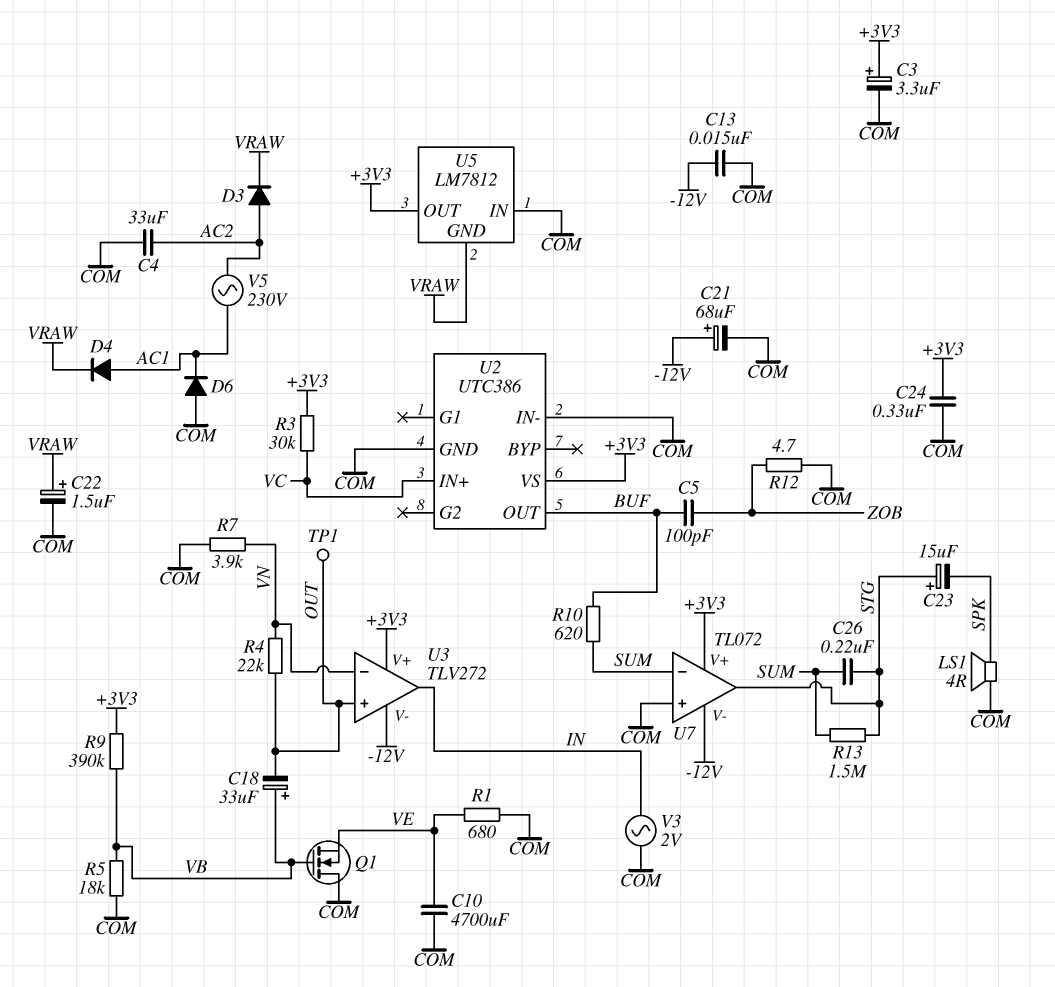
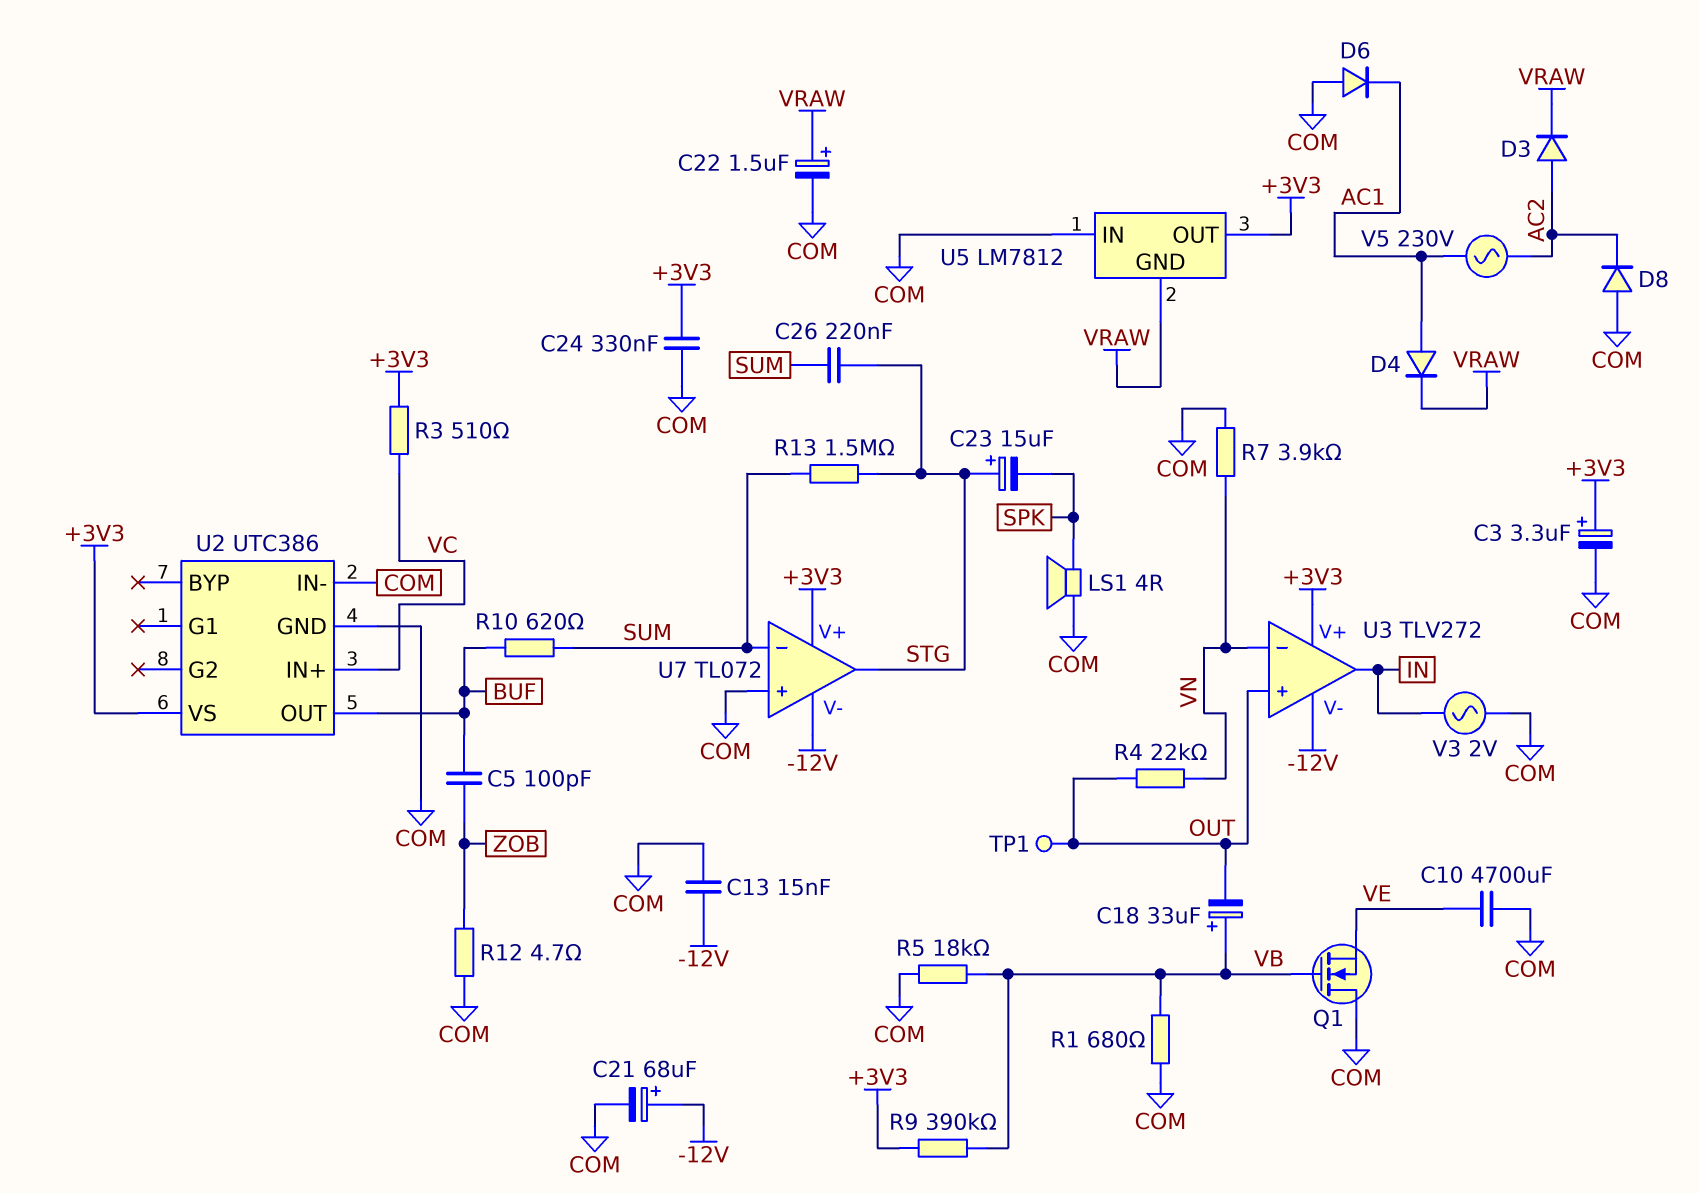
C4: 33uF (AC2, COM) -> none
D8: none -> diode (A COM, K AC2)
R1: 680 (COM, VE) -> 680 (COM, VB)
R3: 30k (+3V3, VC) -> 510 (+3V3, VC)

